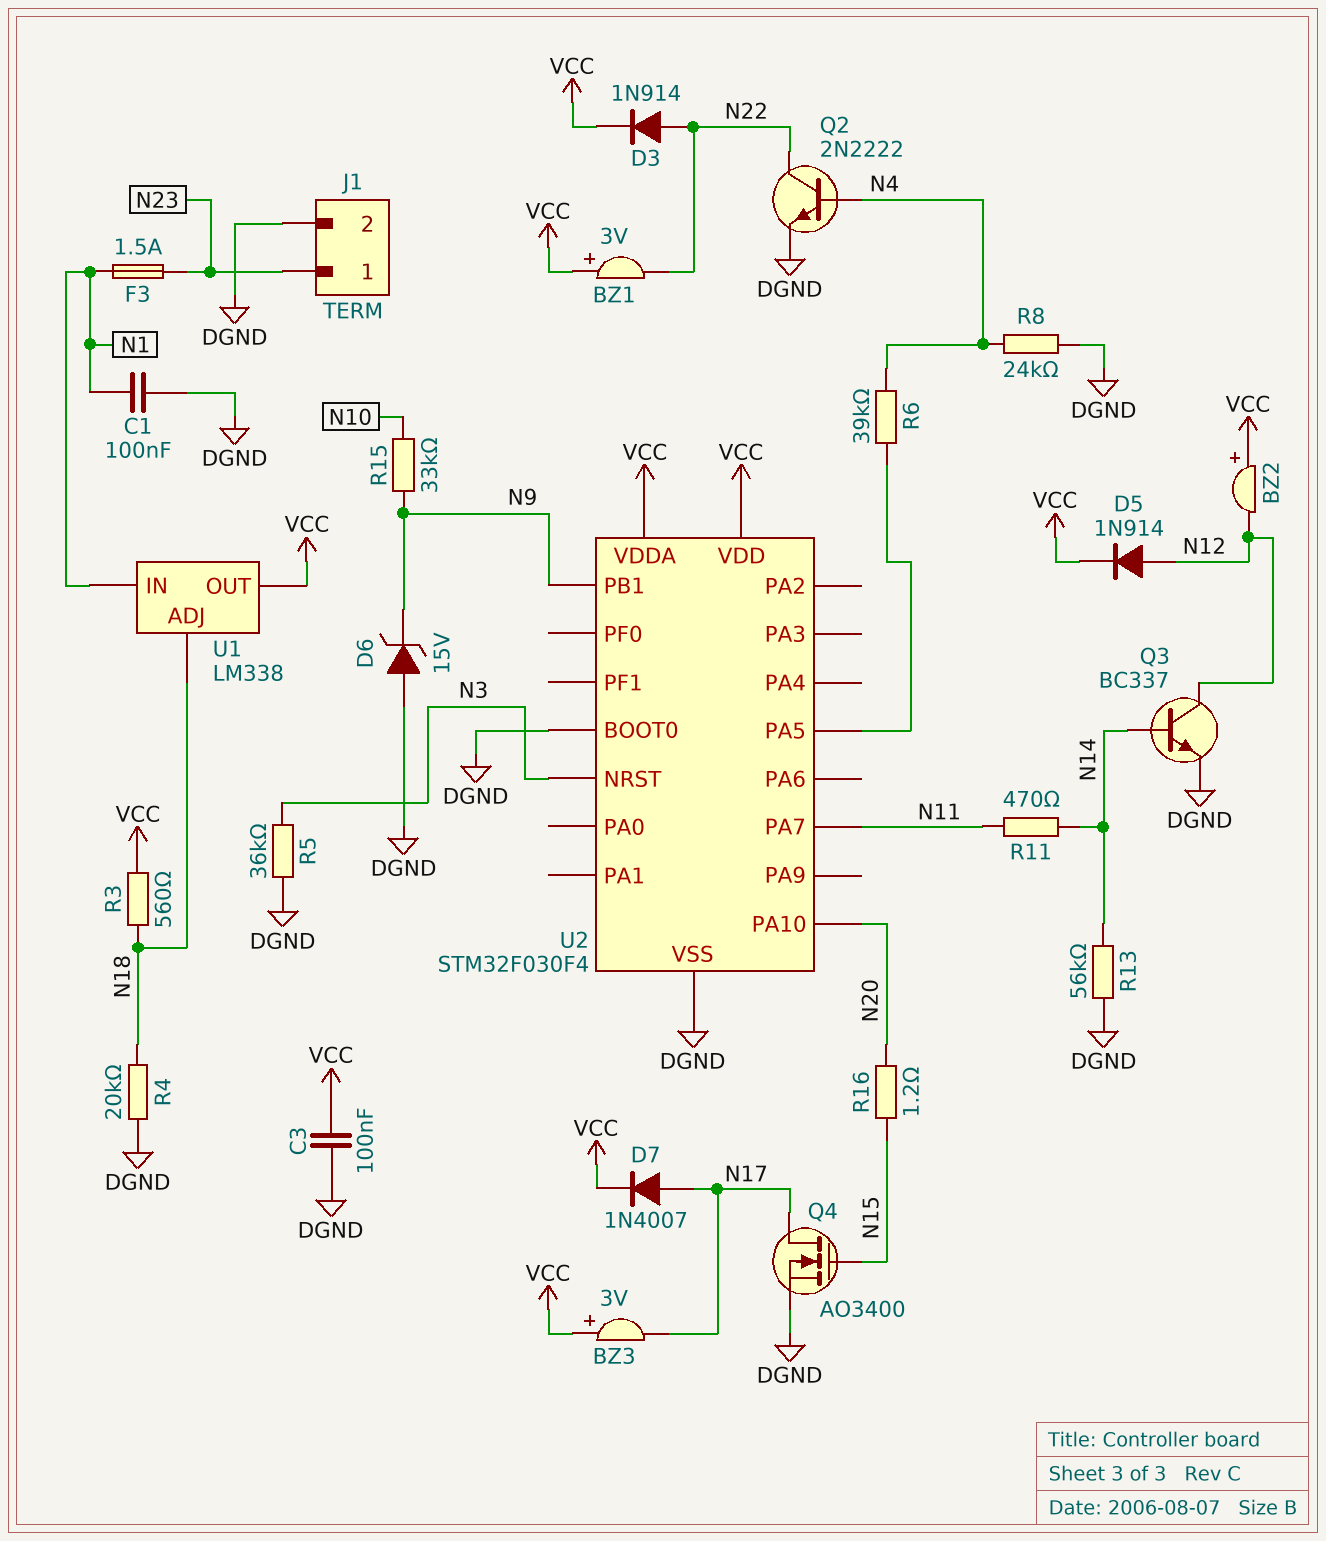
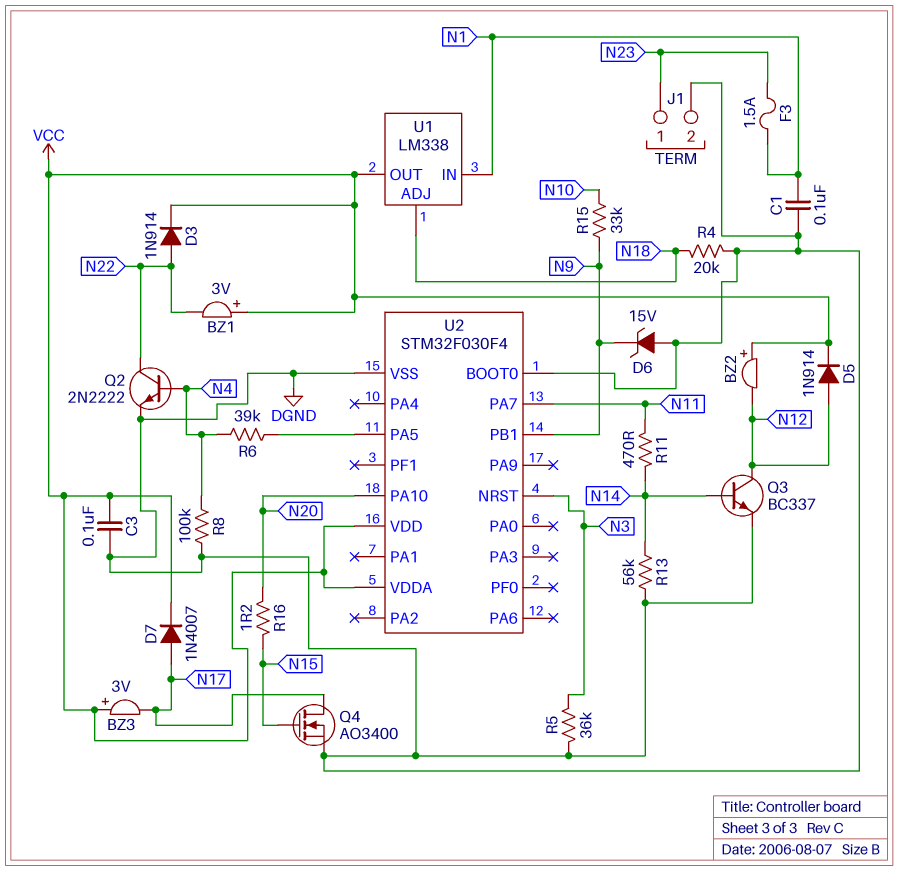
R3: 560 (N18, VCC) -> none
R8: 24k (DGND, N4) -> 100k (DGND, N4)

